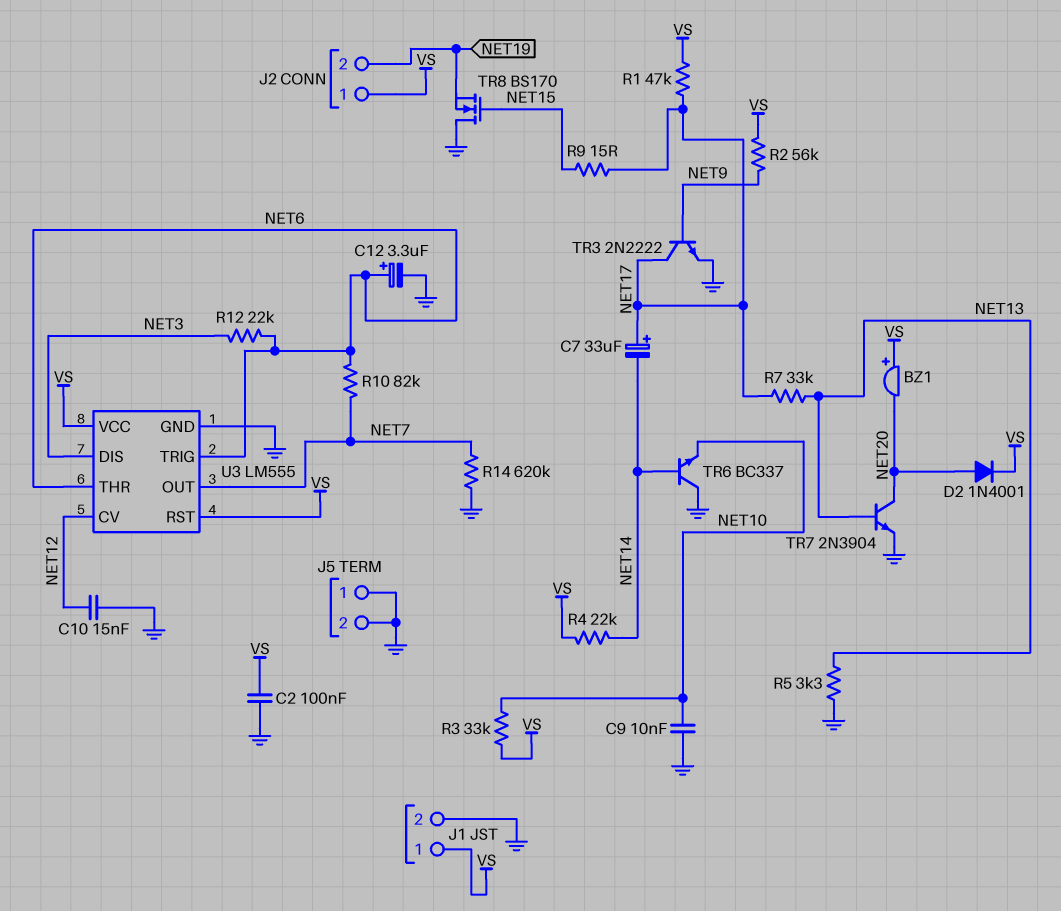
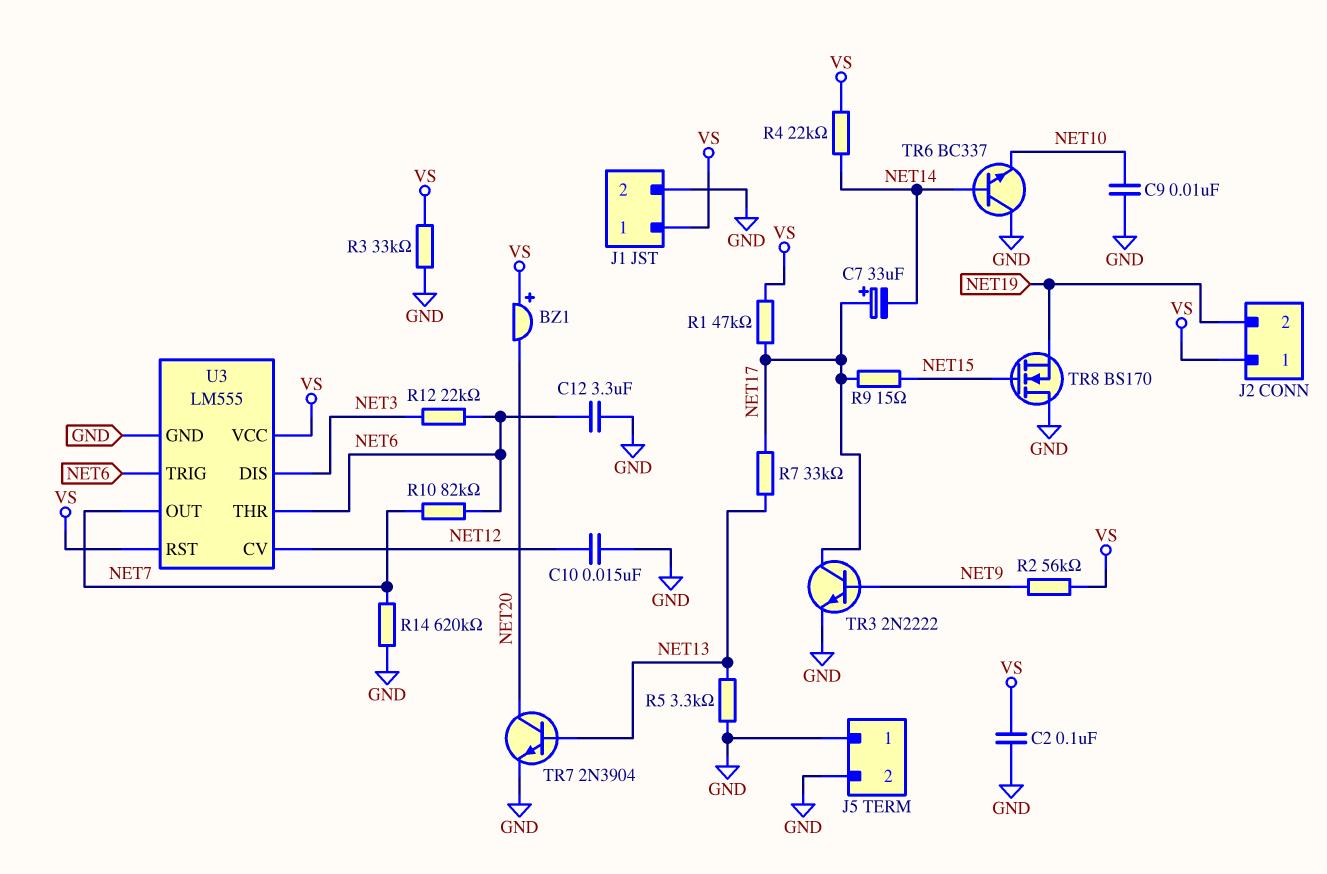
C12: 3.3uF (plus NET6, minus GND) -> 3.3uF (GND, NET6)
D2: diode 1N4001 (A NET20, K VS) -> none
R3: 33k (NET10, VS) -> 33k (GND, VS)

